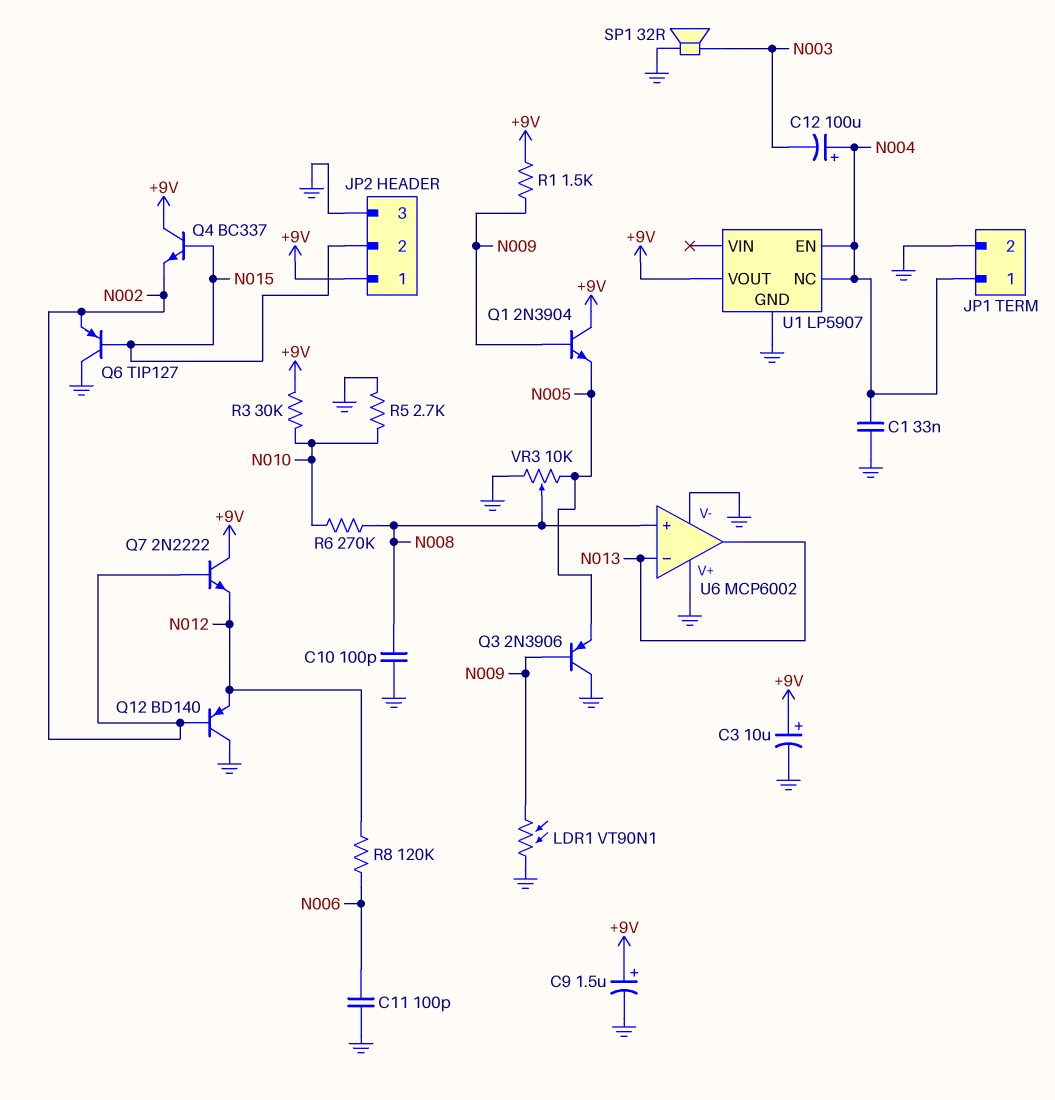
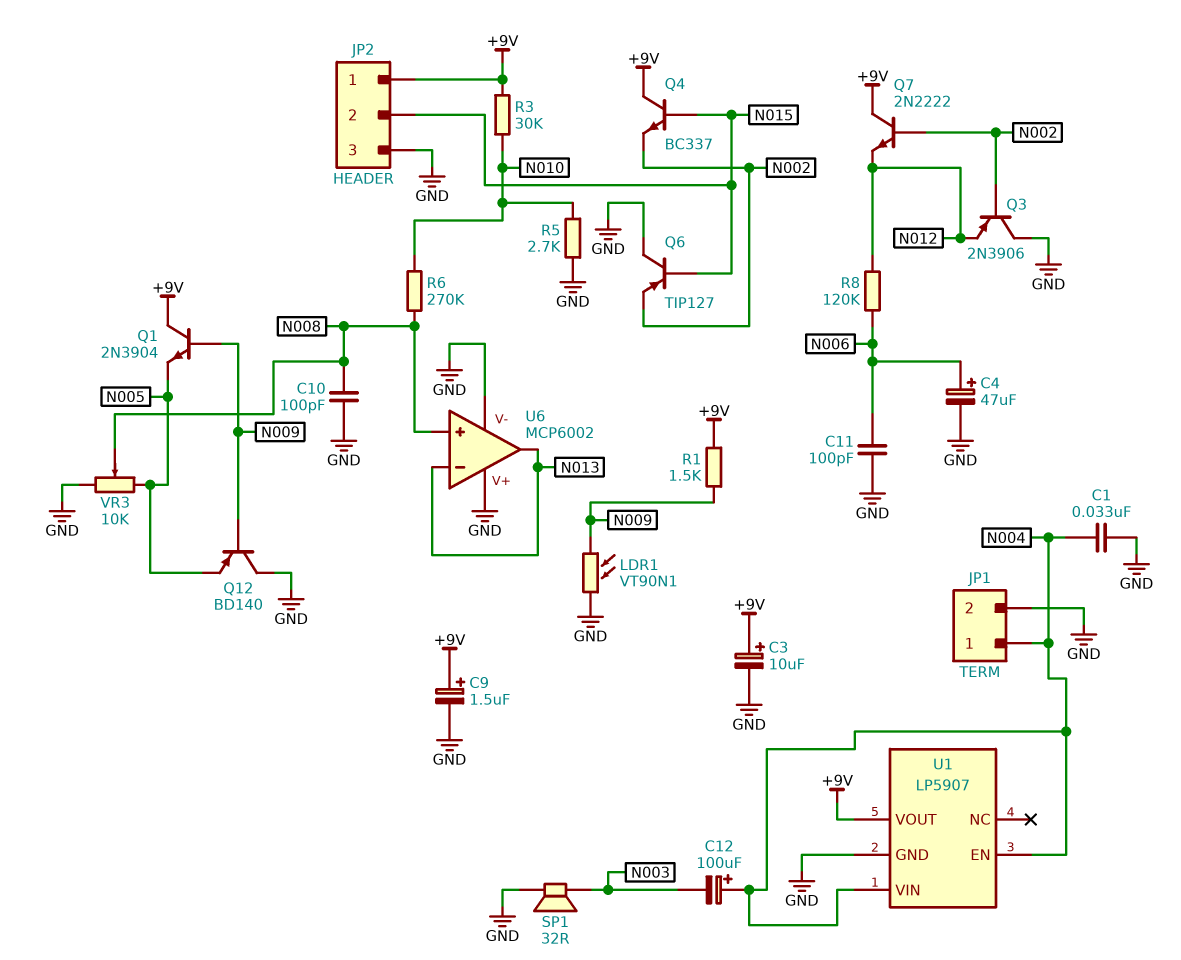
C4: none -> 47uF (plus N006, minus GND)
Q3: PNP 2N3906 (B N009, C GND, E N005) -> PNP 2N3906 (B N002, C GND, E N012)
Q12: PNP BD140 (B N002, C GND, E N012) -> PNP BD140 (B N009, C GND, E N005)
U1 pin NC: N004 -> none
U1 pin VIN: none -> N004

